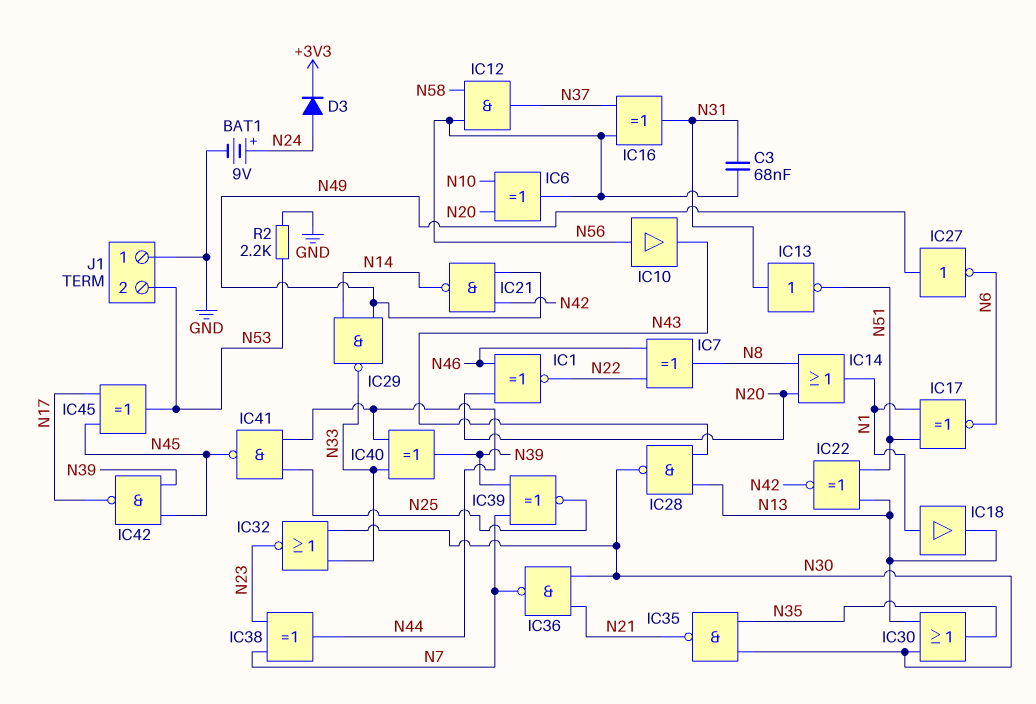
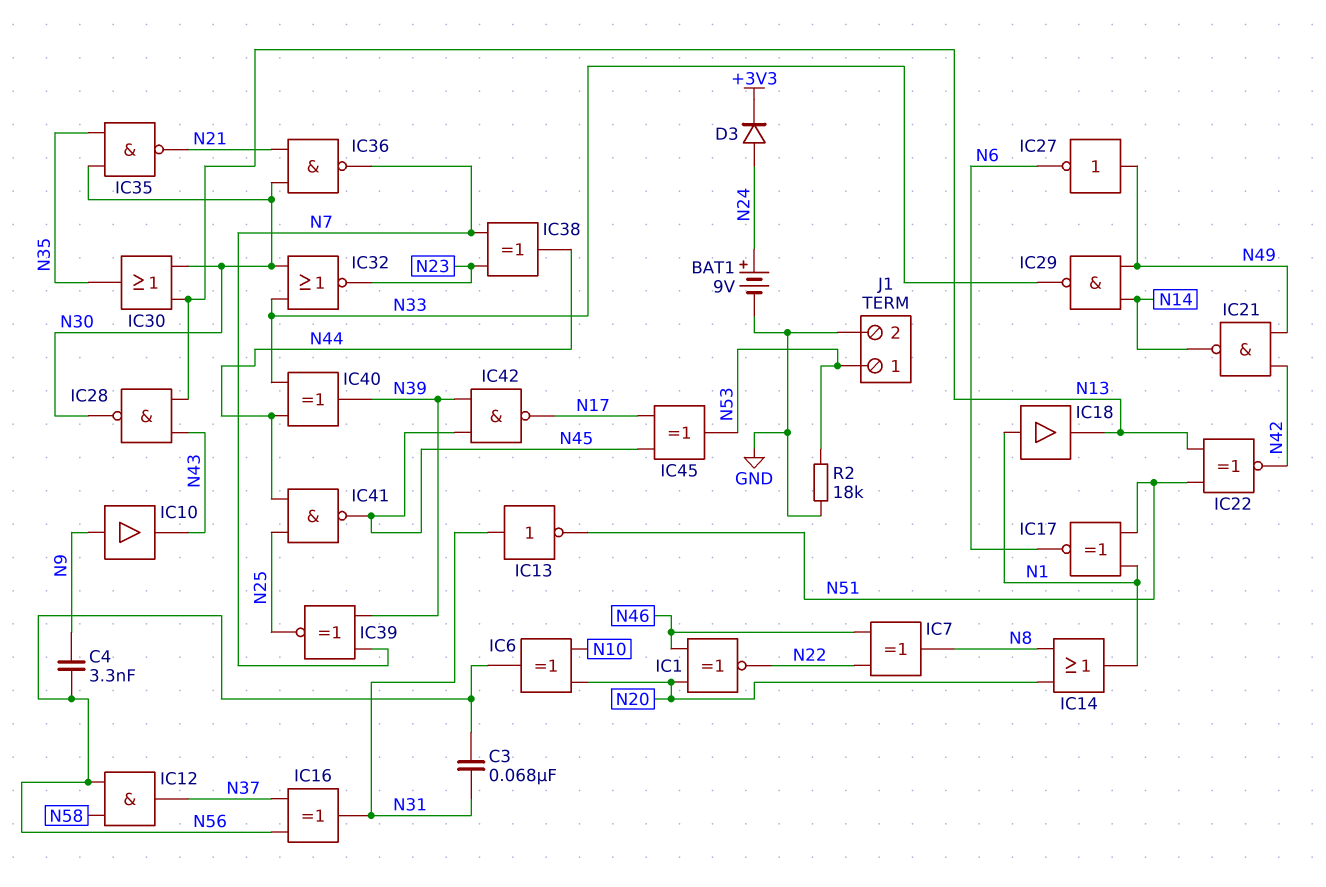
C4: none -> 3.3nF (N9, N56)
IC10: buffer (in N56, out N43) -> buffer (in N9, out N43)
J1 pin 1: GND -> N53
J1 pin 2: N53 -> GND
R2: 2.2k (GND, N53) -> 18k (GND, N53)

